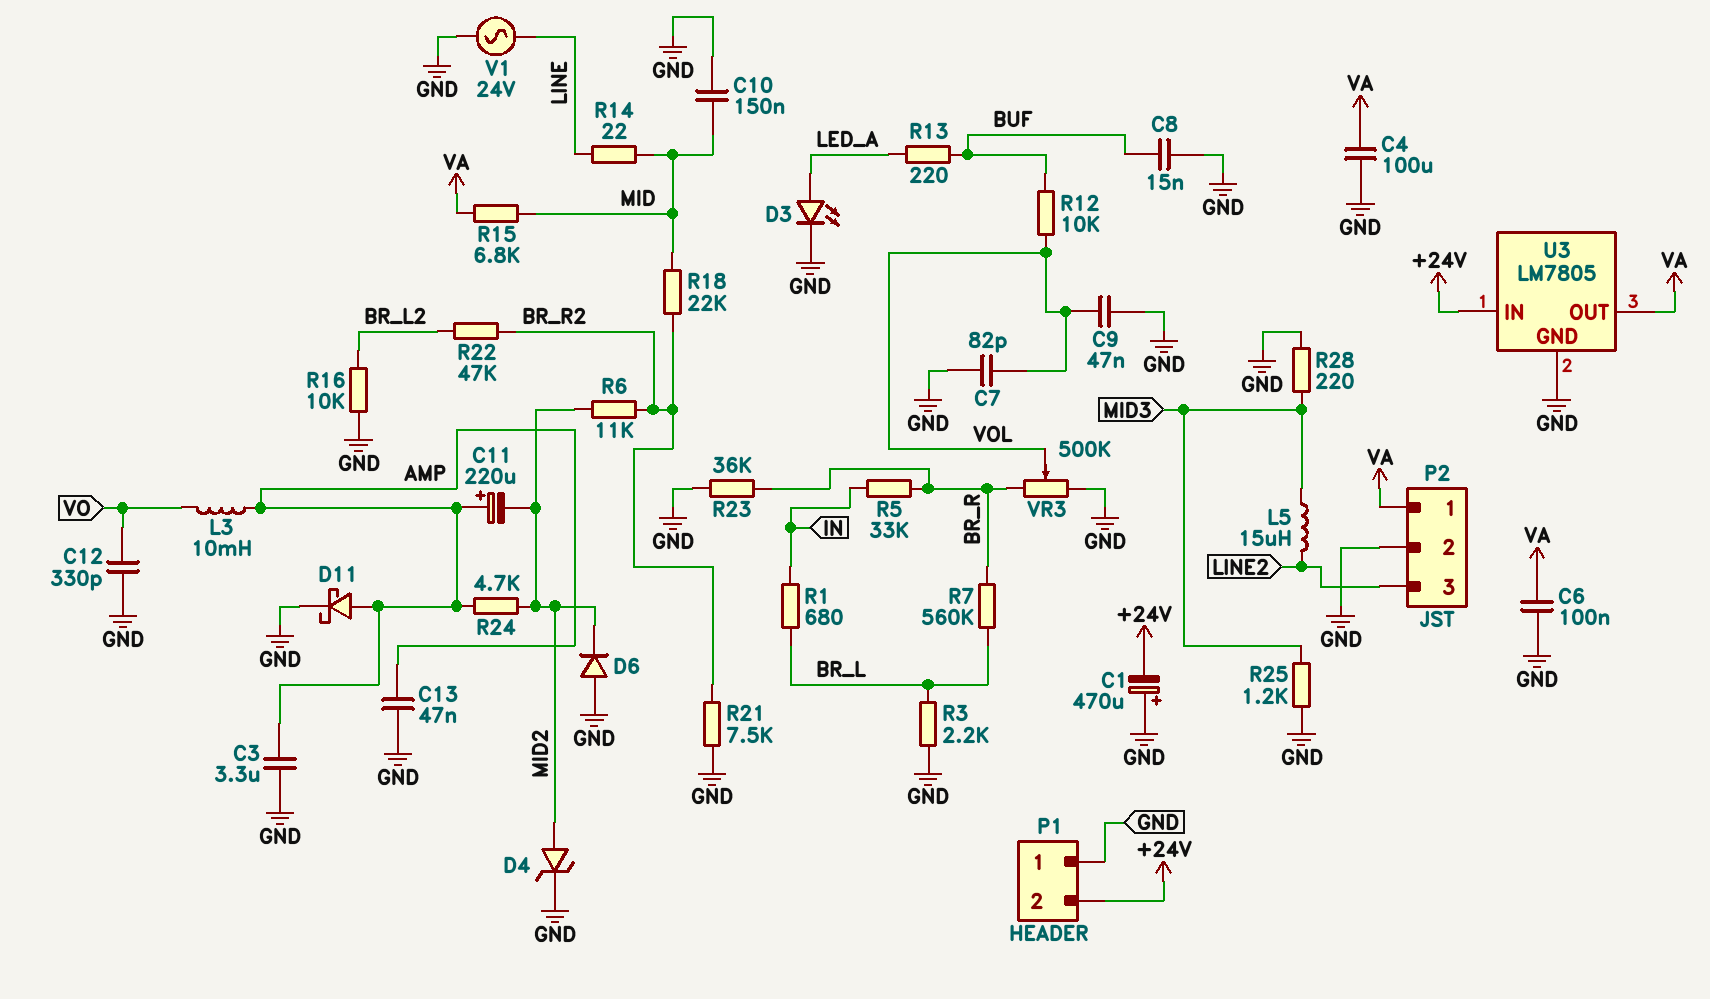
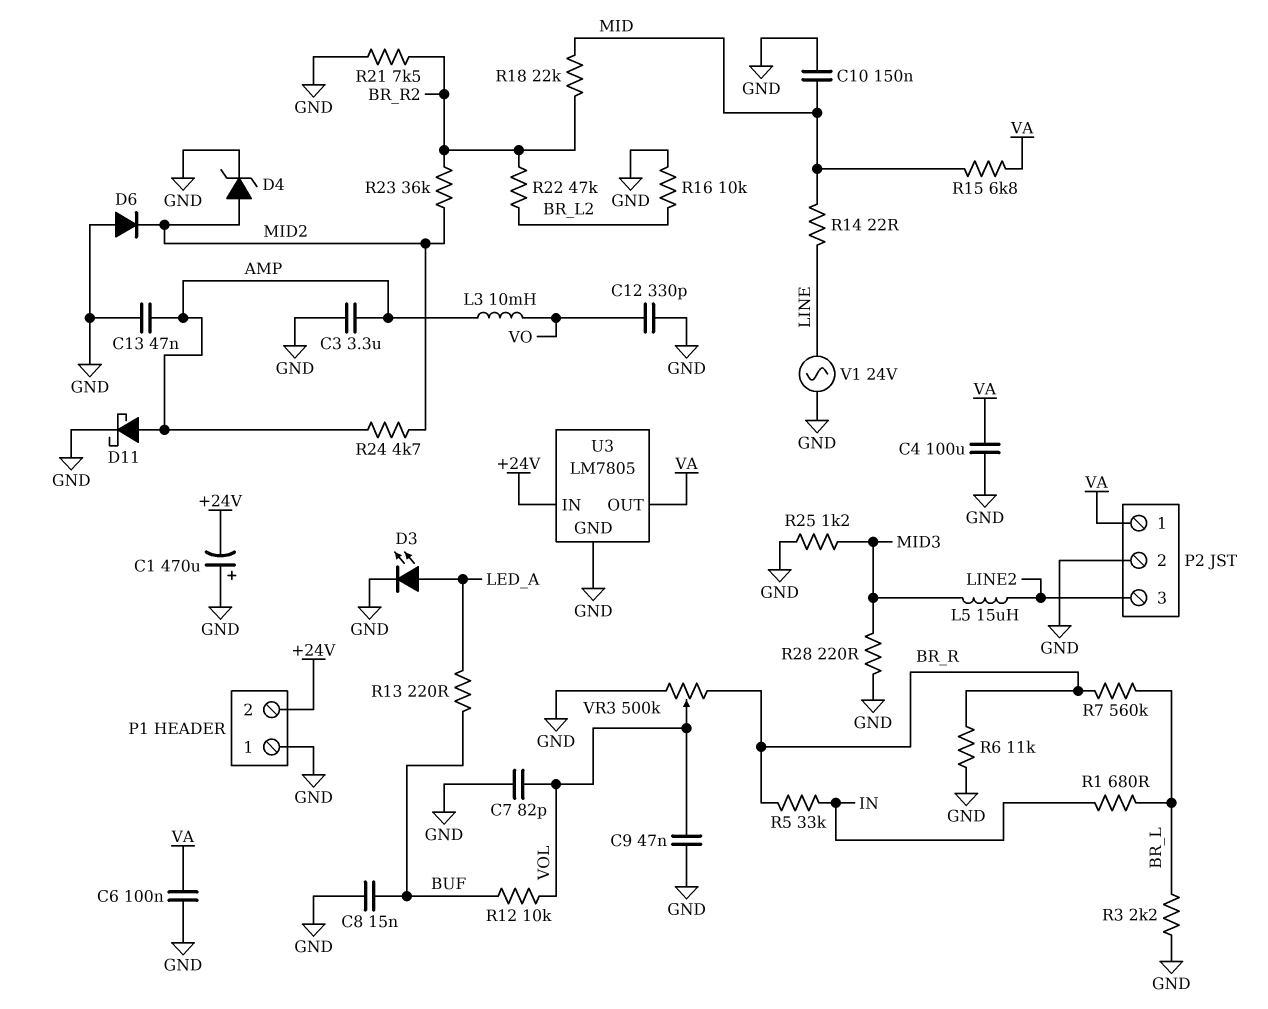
C11: 220uF (plus AMP, minus MID2) -> none
R6: 11k (BR_R2, MID2) -> 11k (BR_R, GND)
R23: 36k (BR_R, GND) -> 36k (BR_R2, MID2)

